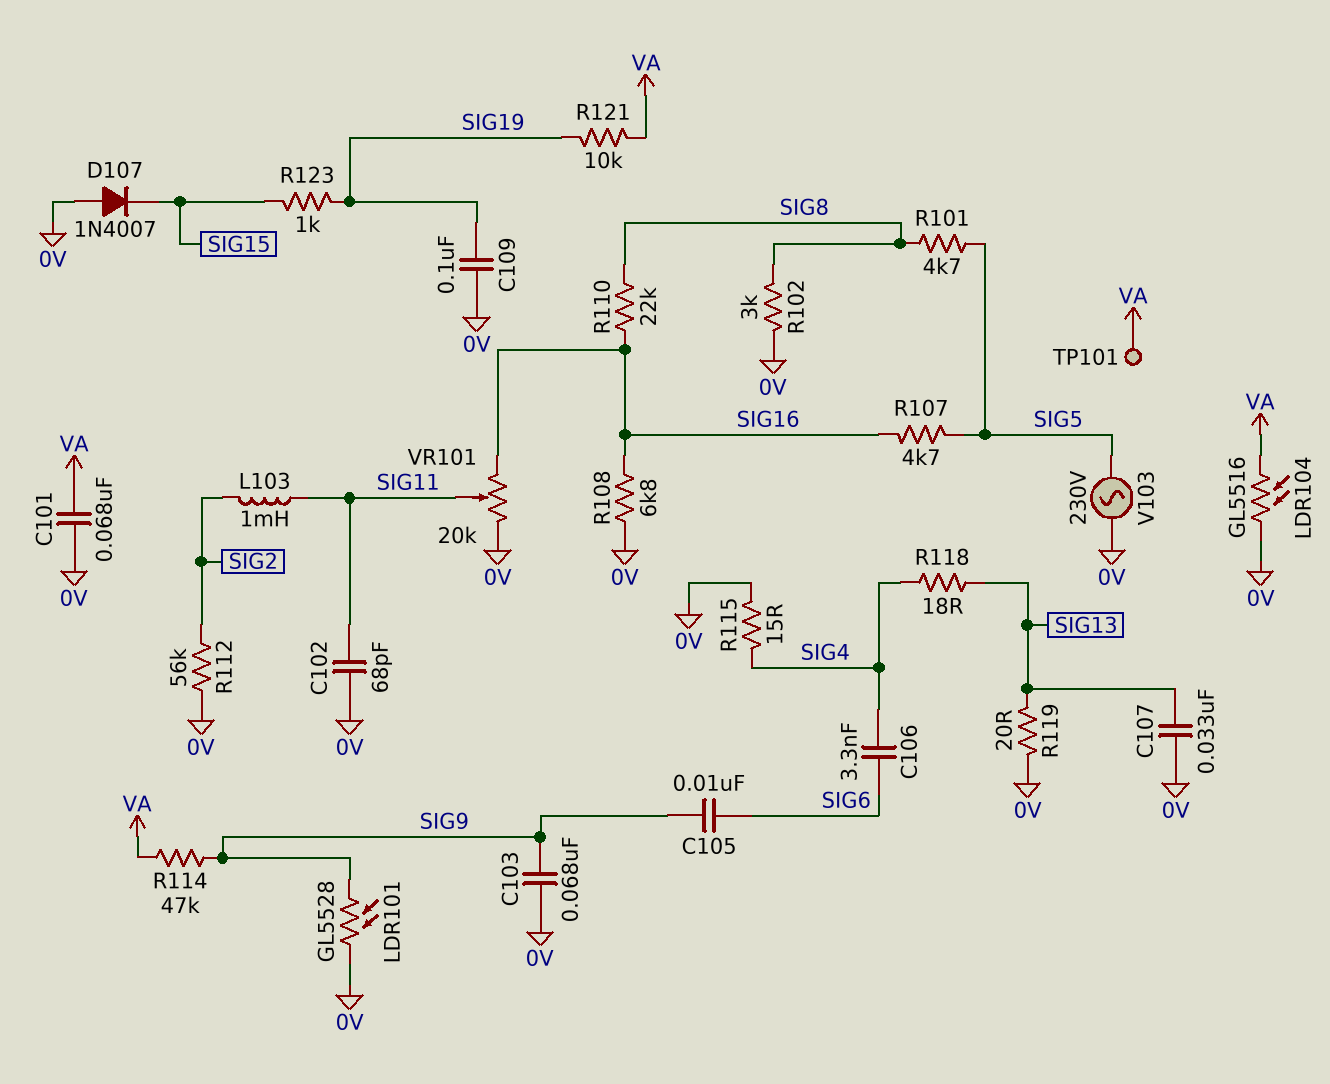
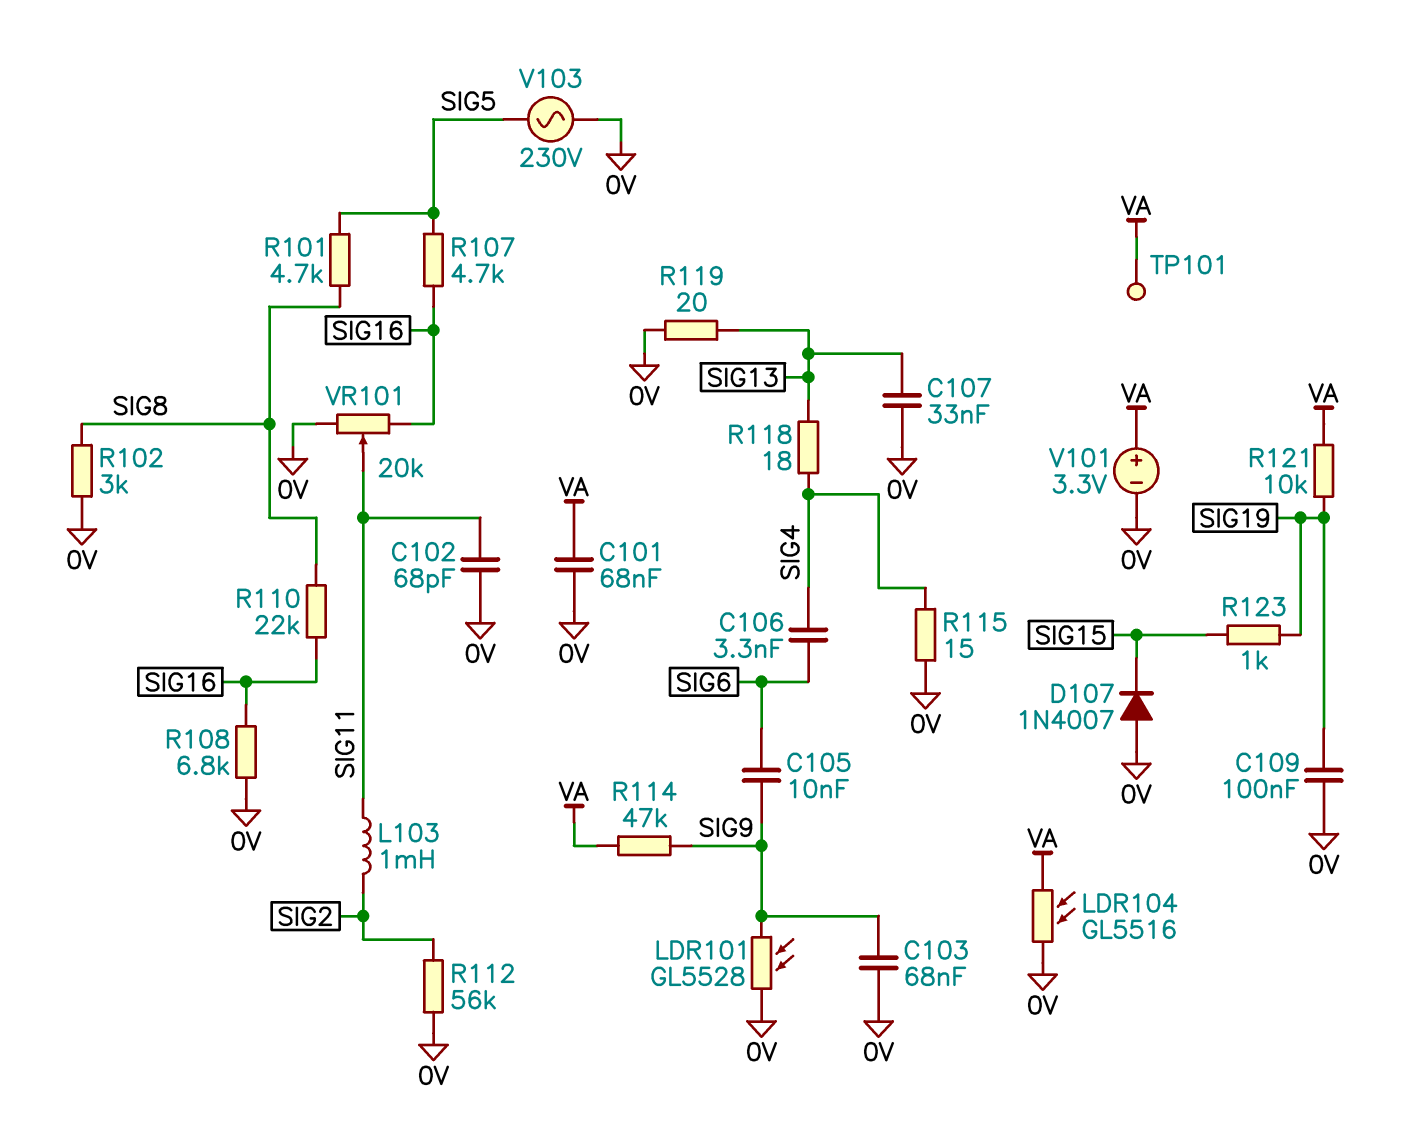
V101: none -> 3.3V (plus VA, minus 0V)

